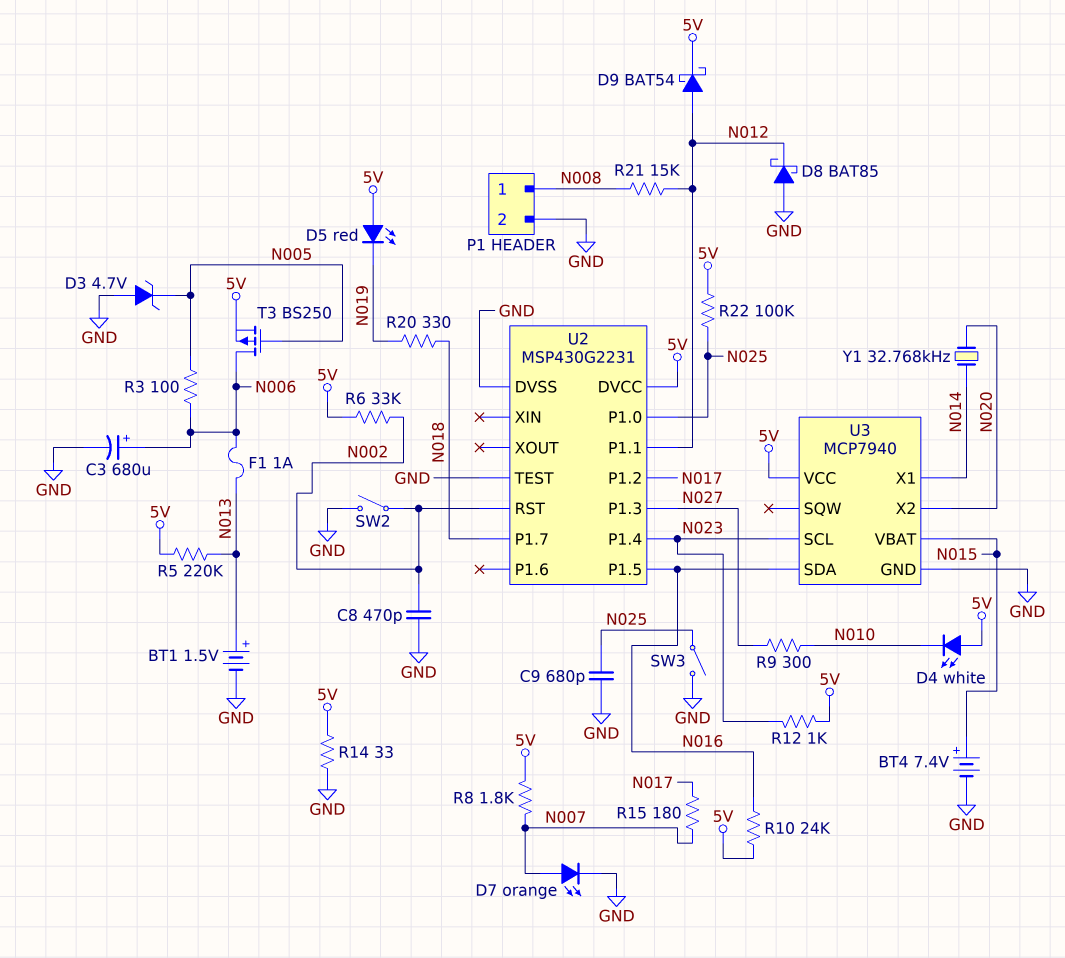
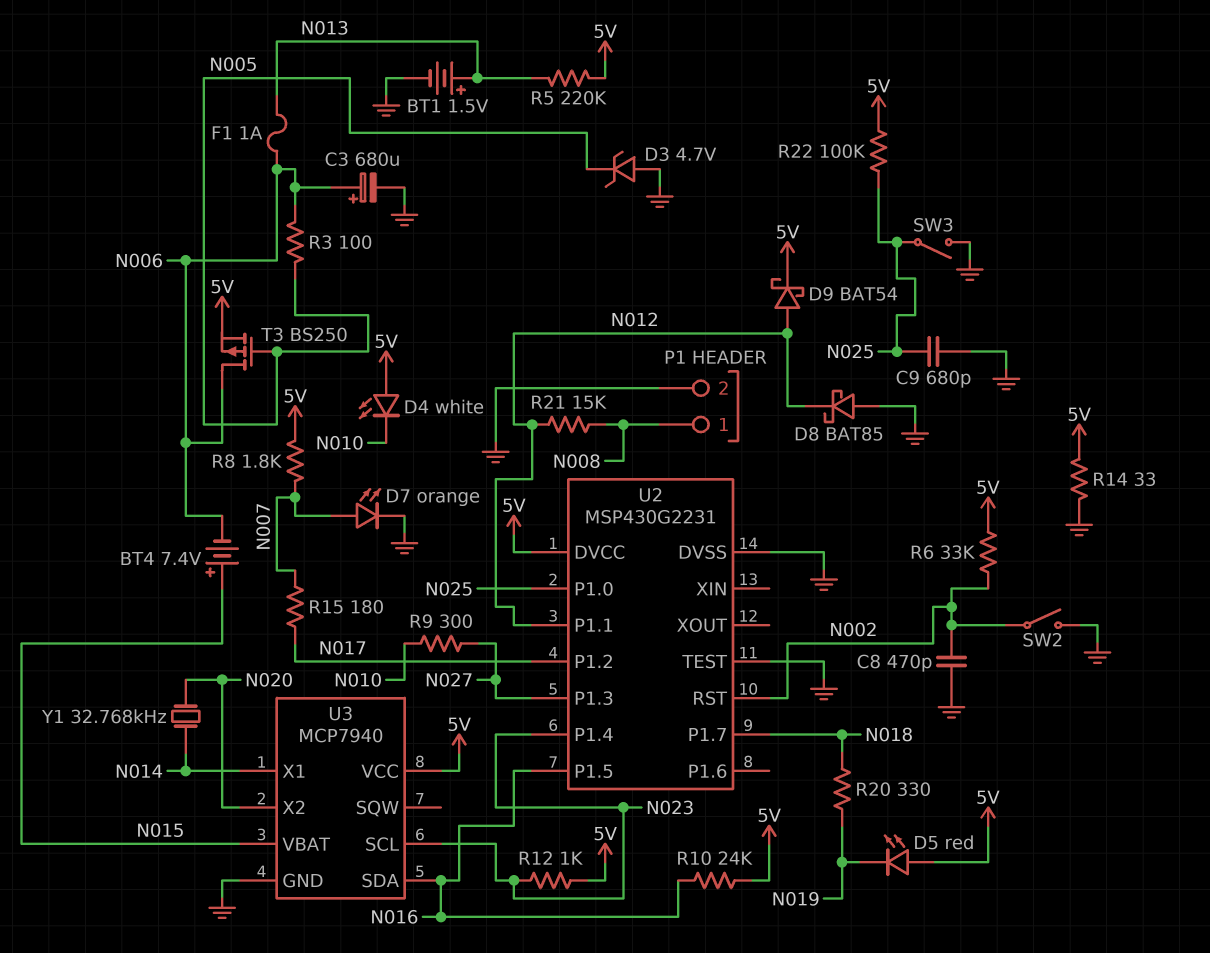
BT4: 7.4V (plus N015, minus GND) -> 7.4V (plus N015, minus N006)

